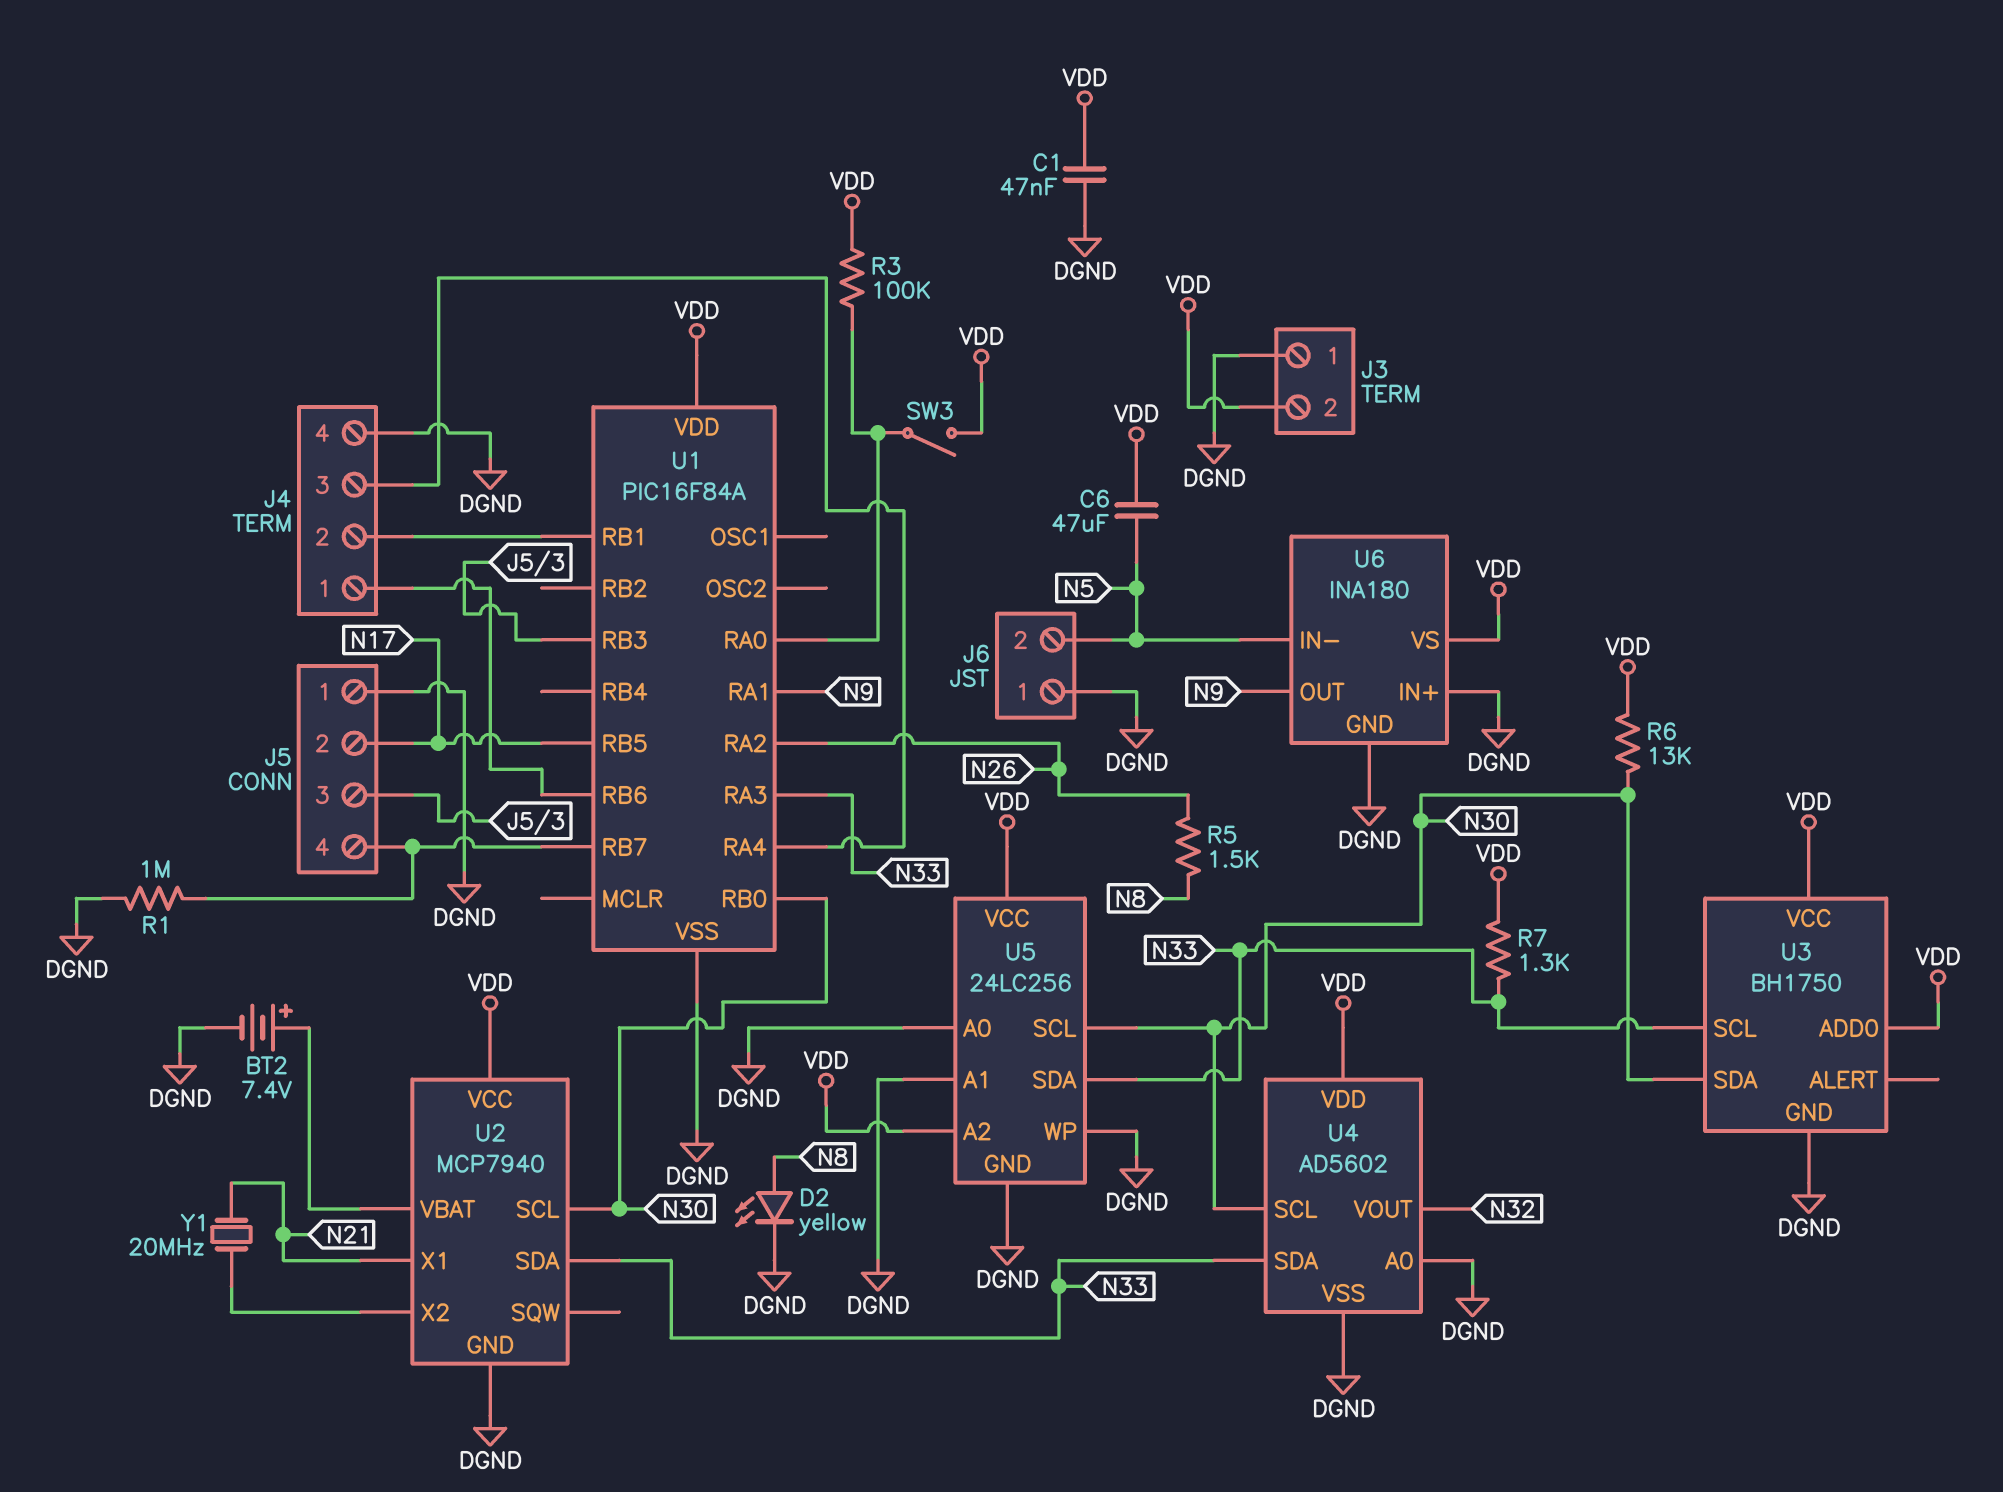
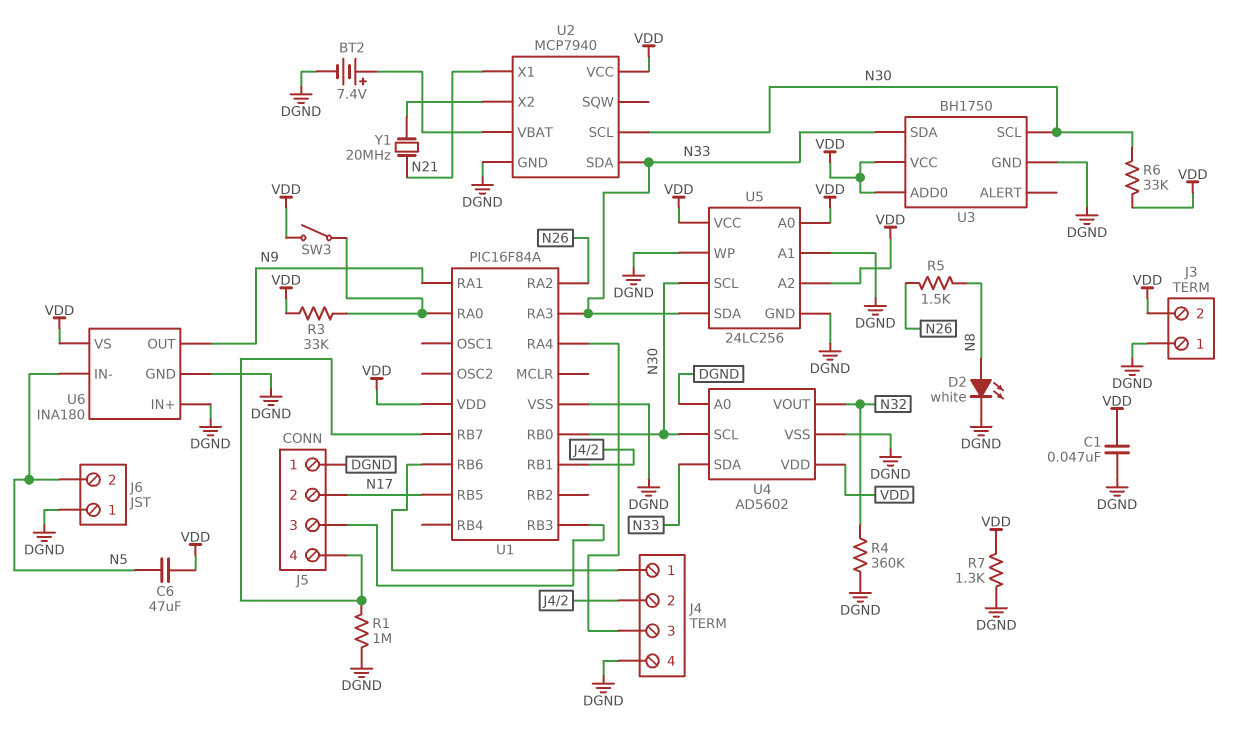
D2: LED yellow (A N8, K DGND) -> LED white (A N8, K DGND)
R3: 100k (U1/RA0, VDD) -> 33k (U1/RA0, VDD)
R4: none -> 360k (DGND, N32)
R6: 13k (N30, VDD) -> 33k (N30, VDD)
R7: 1.3k (N33, VDD) -> 1.3k (DGND, VDD)
U3 pin SCL: N33 -> N30
U3 pin SDA: N30 -> N33
U5 pin A0: DGND -> VDD

